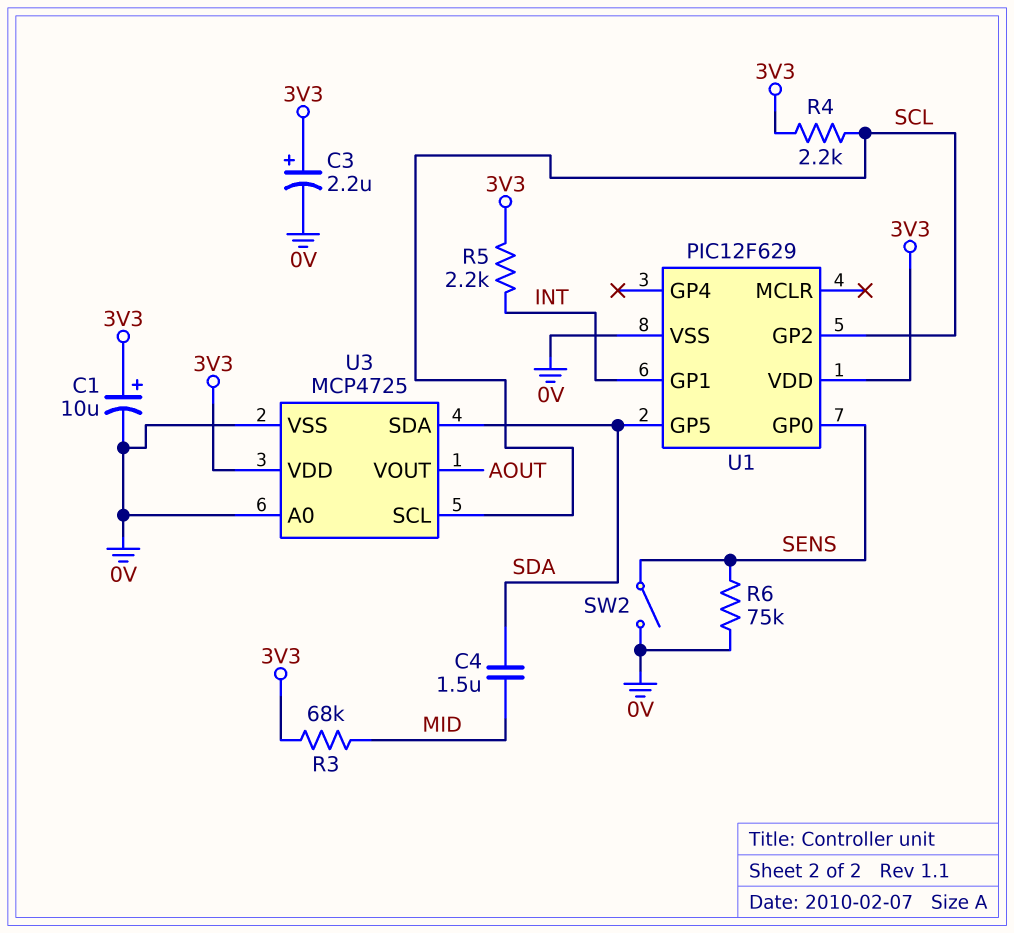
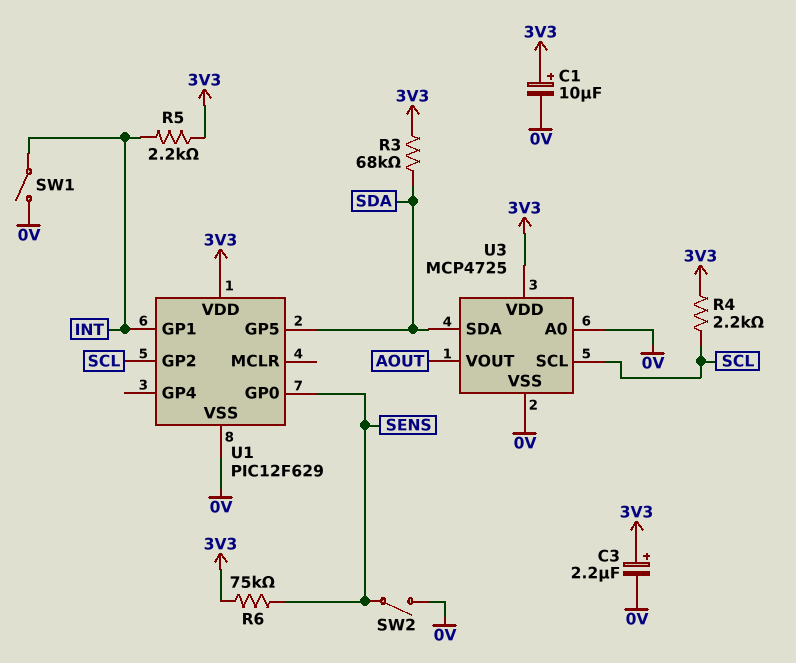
C4: 1.5uF (MID, SDA) -> none
R3: 68k (3V3, MID) -> 68k (3V3, SDA)
R6: 75k (0V, SENS) -> 75k (3V3, SENS)
SW1: none -> switch (0V, INT)

